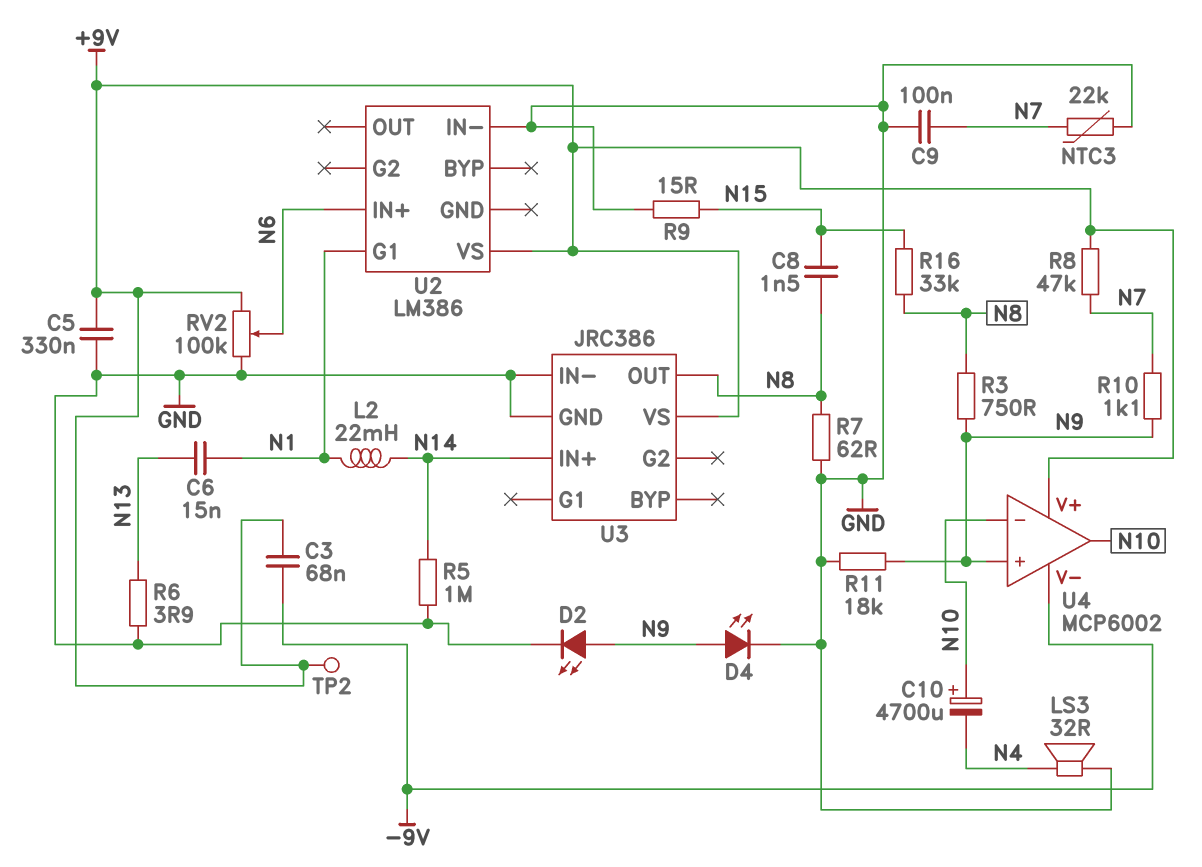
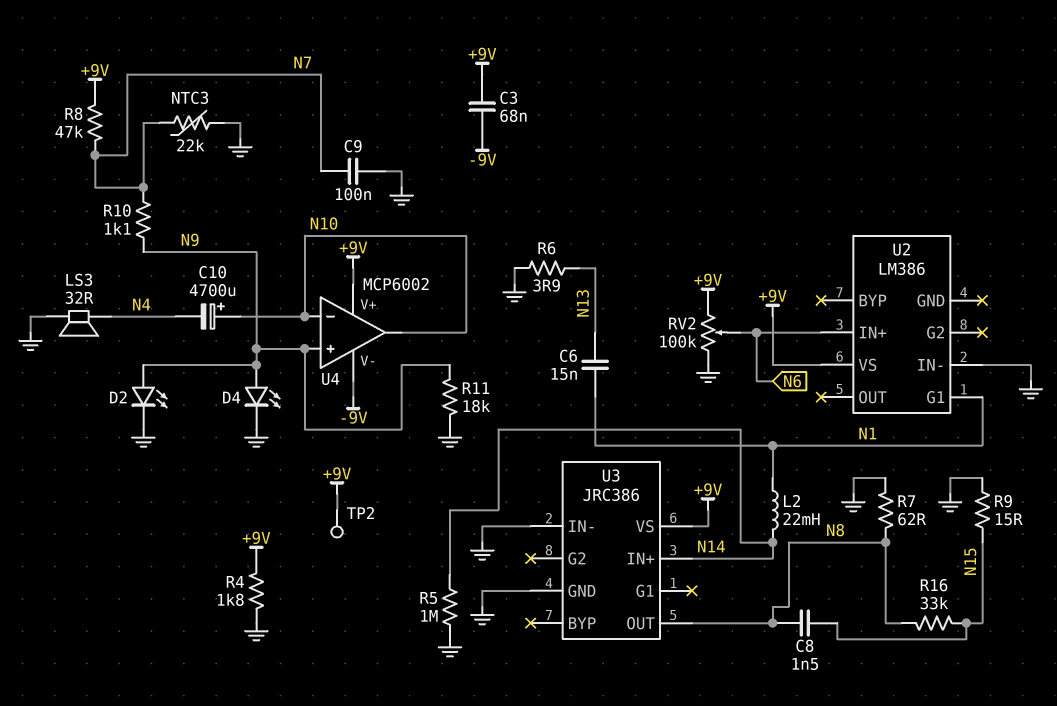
C5: 330nF (+9V, GND) -> none
R3: 750 (N8, N9) -> none
R4: none -> 1.8k (+9V, GND)

